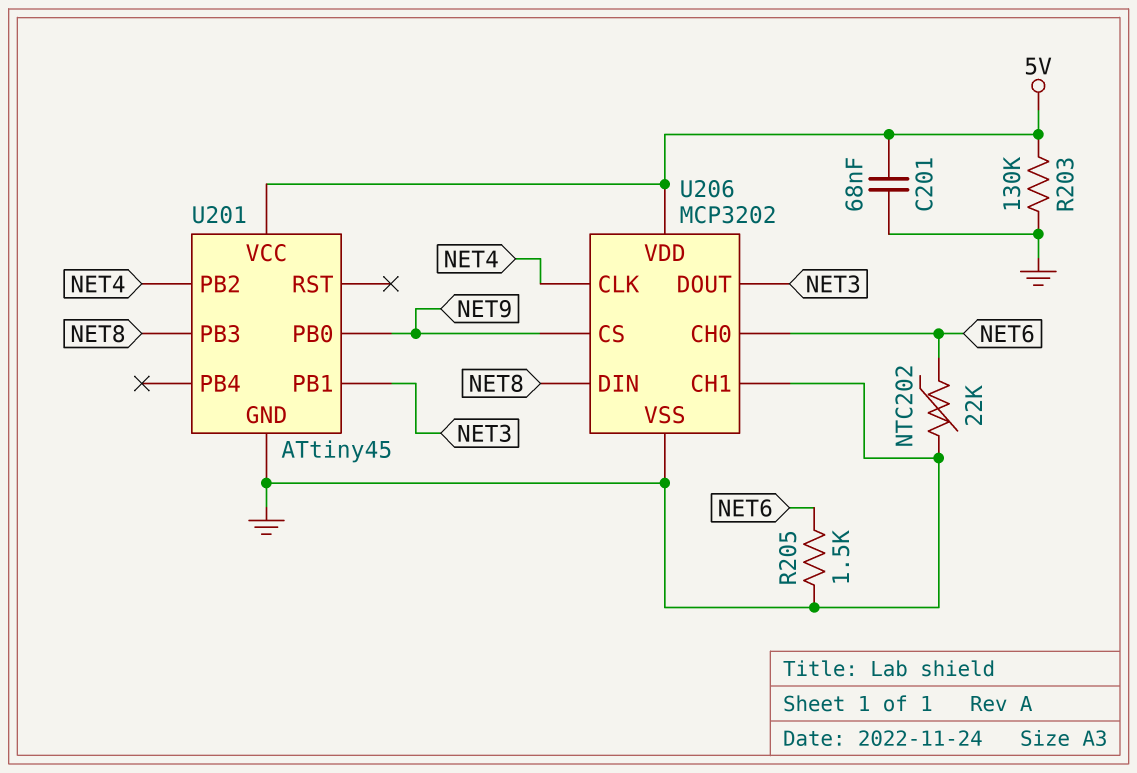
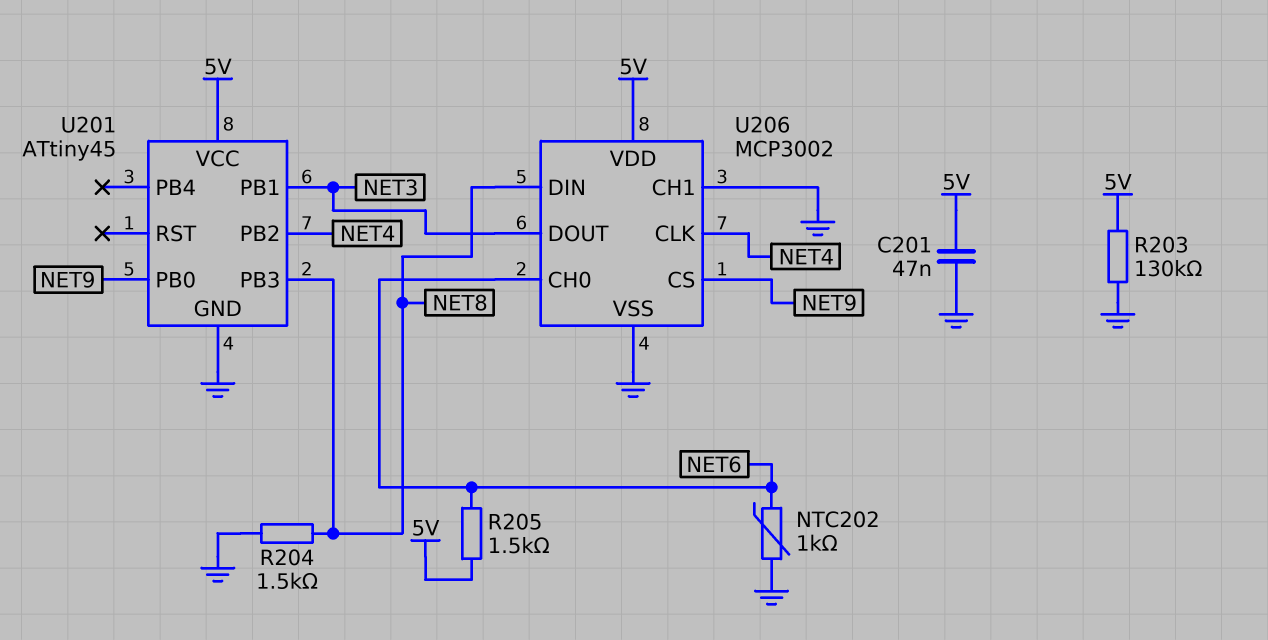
C201: 68nF (5V, GND) -> 47nF (5V, GND)
NTC202: 22k (GND, NET6) -> 1k (GND, NET6)
R204: none -> 1.5k (GND, NET8)
R205: 1.5k (GND, NET6) -> 1.5k (5V, NET6)
U206: MCP3202 -> MCP3002

